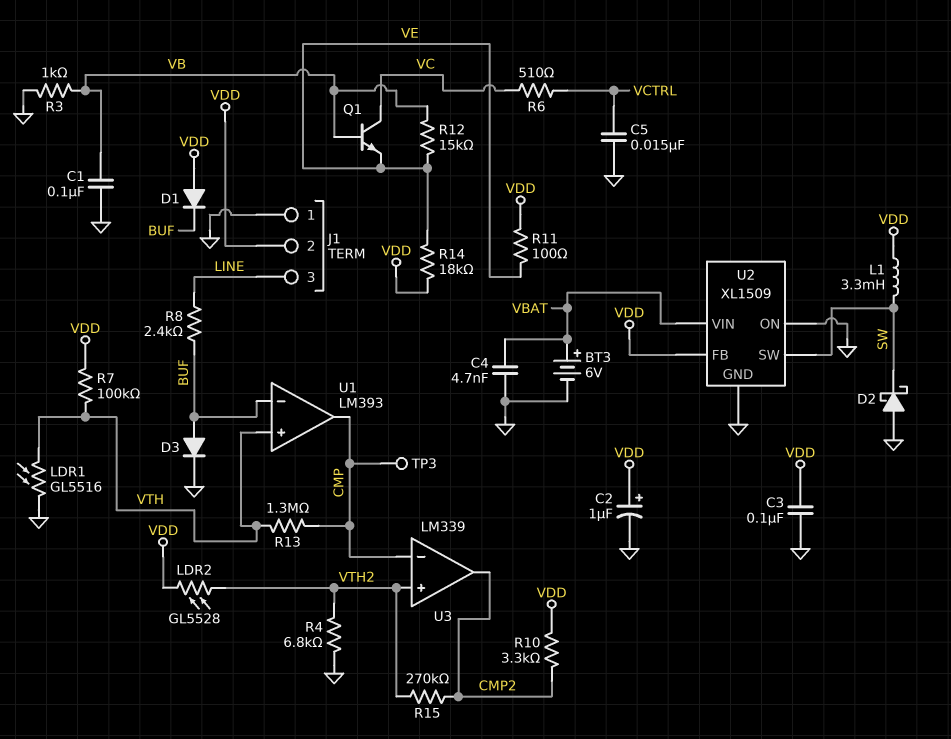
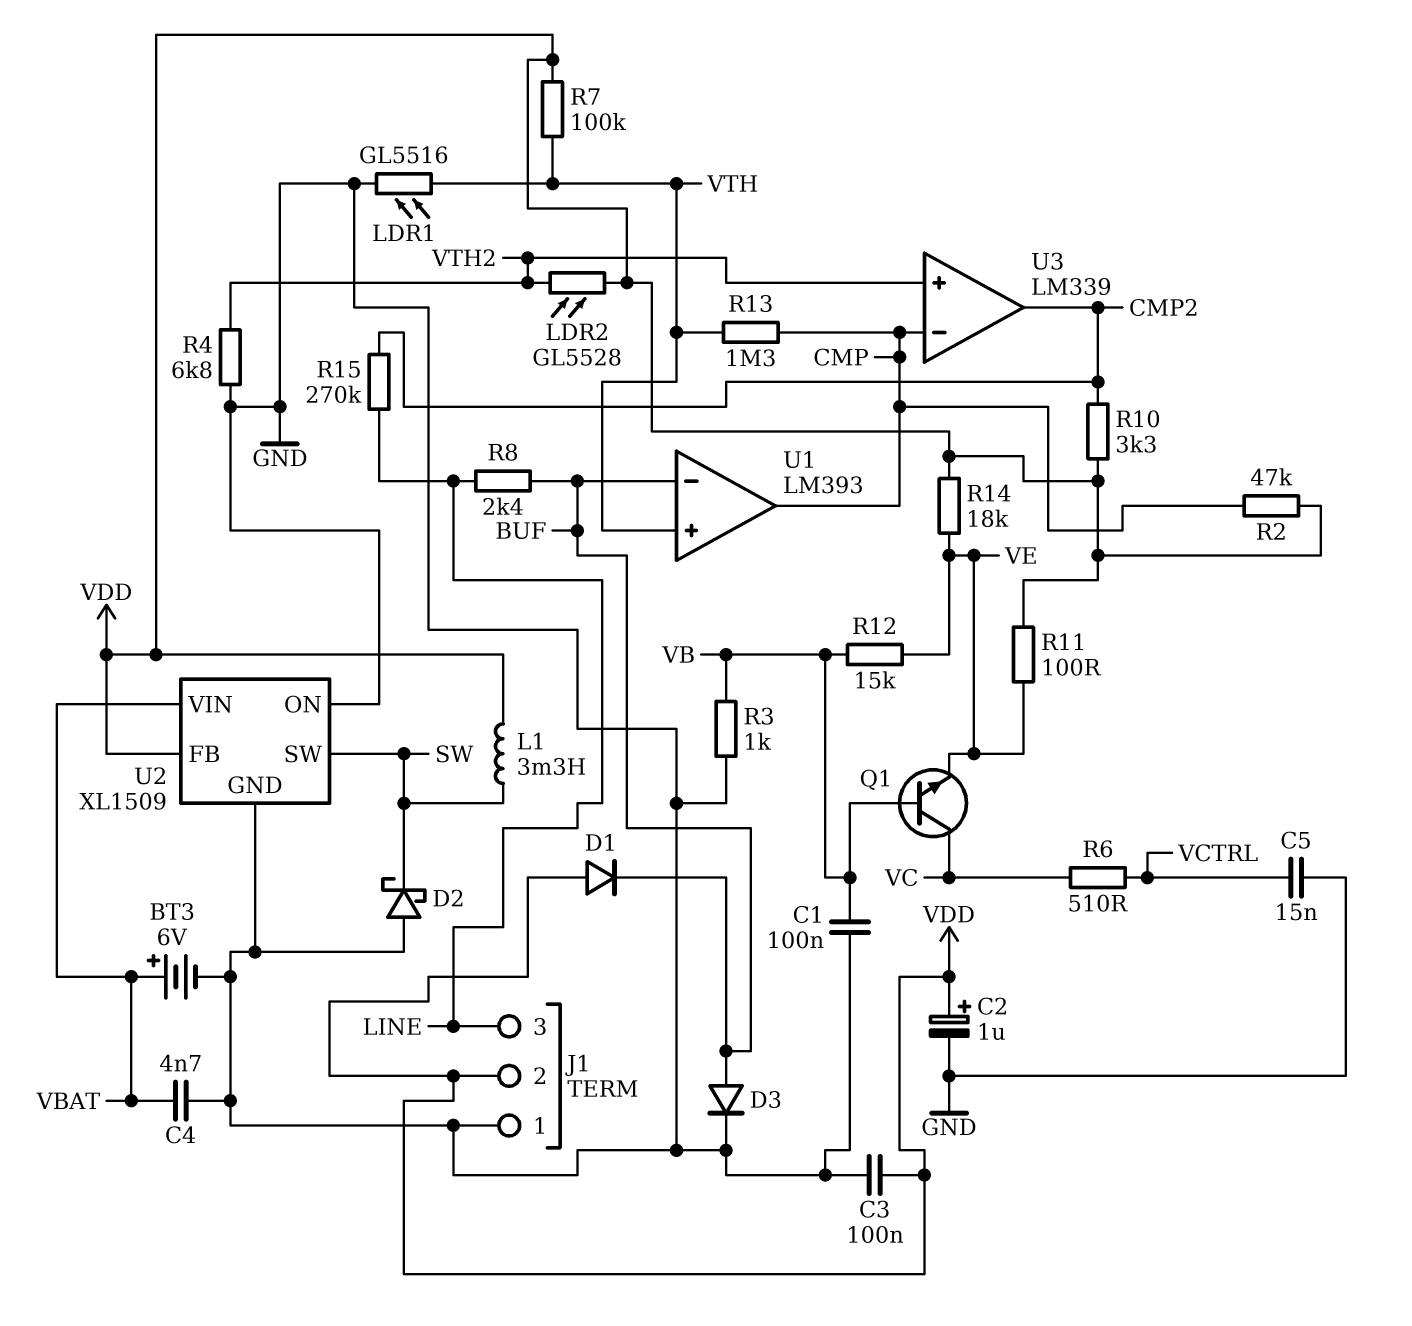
R2: none -> 47k (CMP, VDD)
R15: 270k (CMP2, VTH2) -> 270k (CMP2, LINE)
TP3: test point (CMP) -> none

